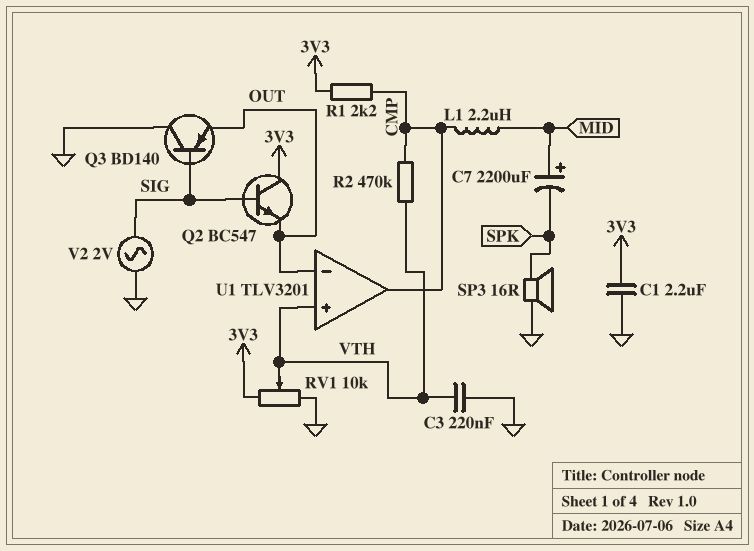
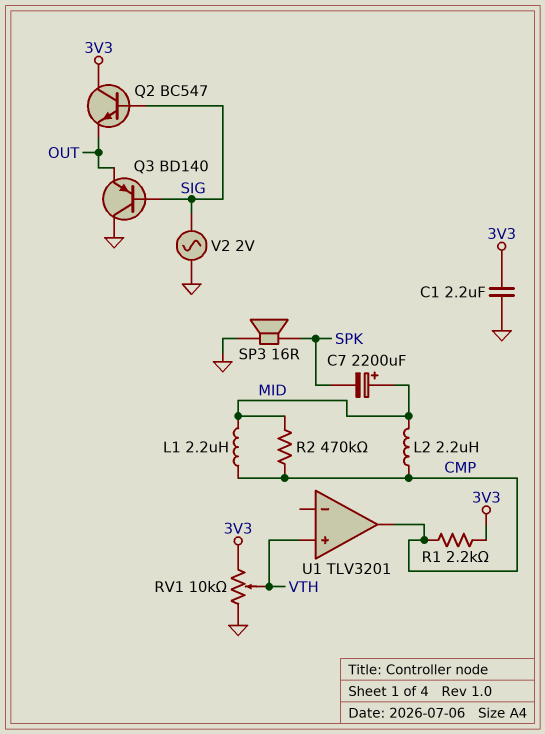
C3: 220nF (GND, VTH) -> none
L2: none -> 2.2uH (CMP, MID)
R2: 470k (CMP, VTH) -> 470k (CMP, MID)
U1 pin in-: OUT -> none

